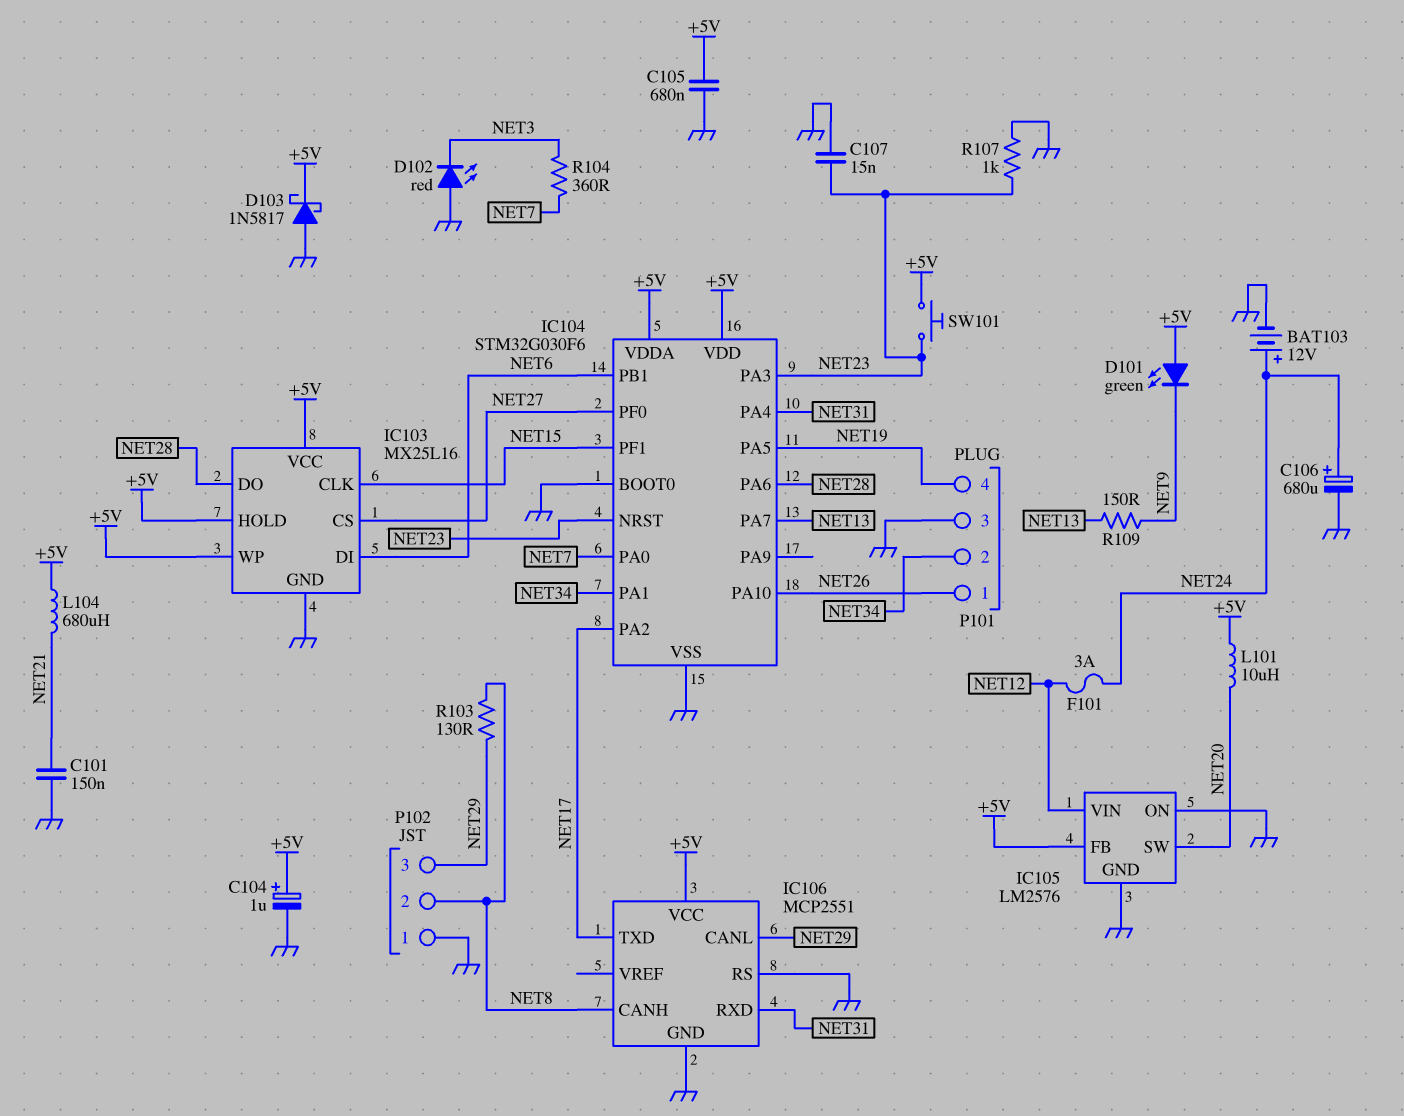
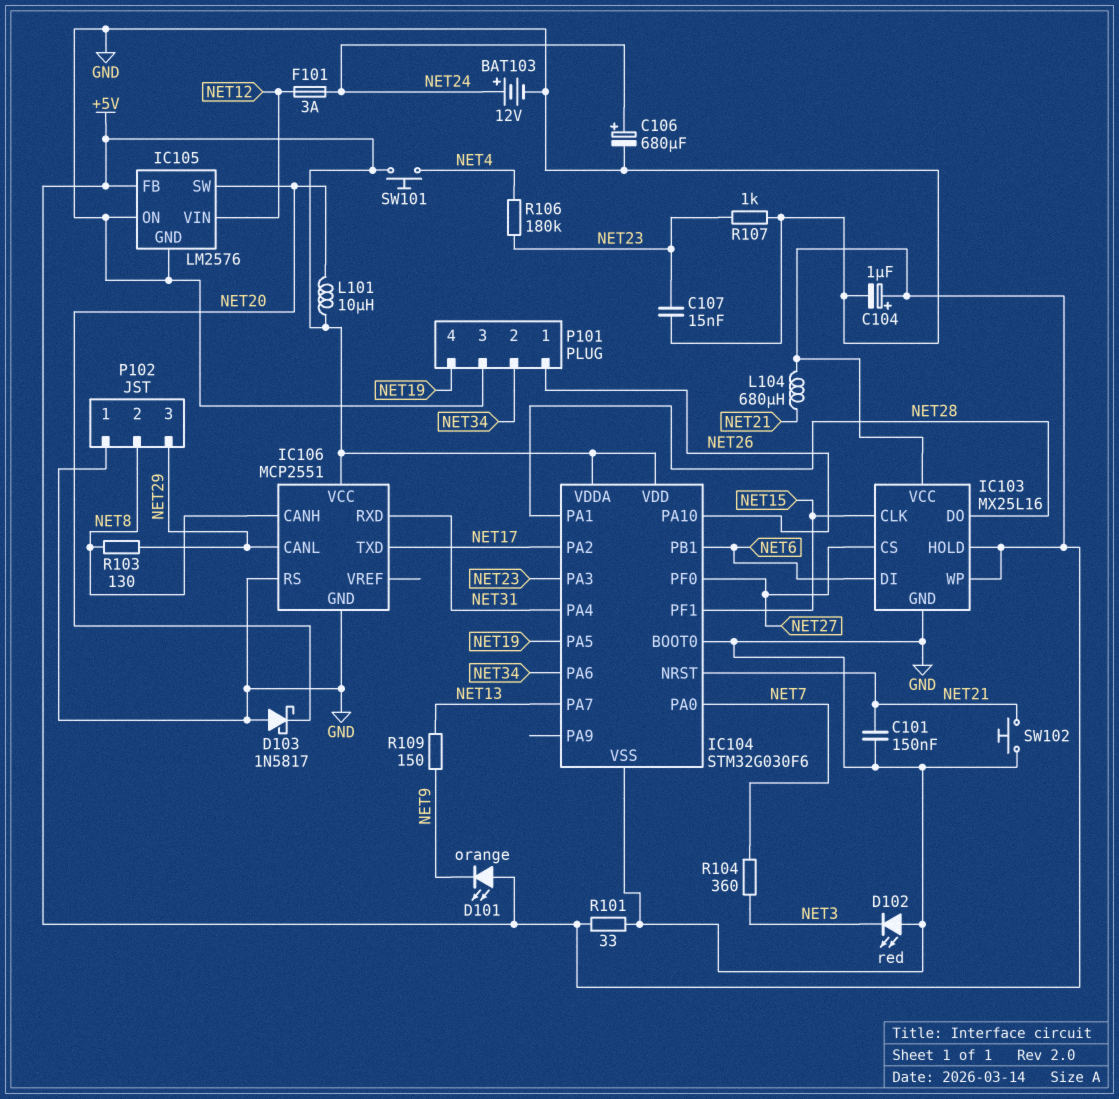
C105: 680nF (+5V, GND) -> none
D101: LED green (A +5V, K NET9) -> LED orange (A +5V, K NET9)
D103: schottky 1N5817 (A GND, K +5V) -> schottky 1N5817 (A GND, K NET20)
IC104 pin NRST: NET23 -> NET21
IC104 pin PA1: NET34 -> NET28
IC104 pin PA6: NET28 -> NET34
R101: none -> 33 (+5V, GND)
R106: none -> 180k (NET4, NET23)
SW101: button (+5V, NET23) -> button (+5V, NET4)
SW102: none -> button (GND, NET21)

